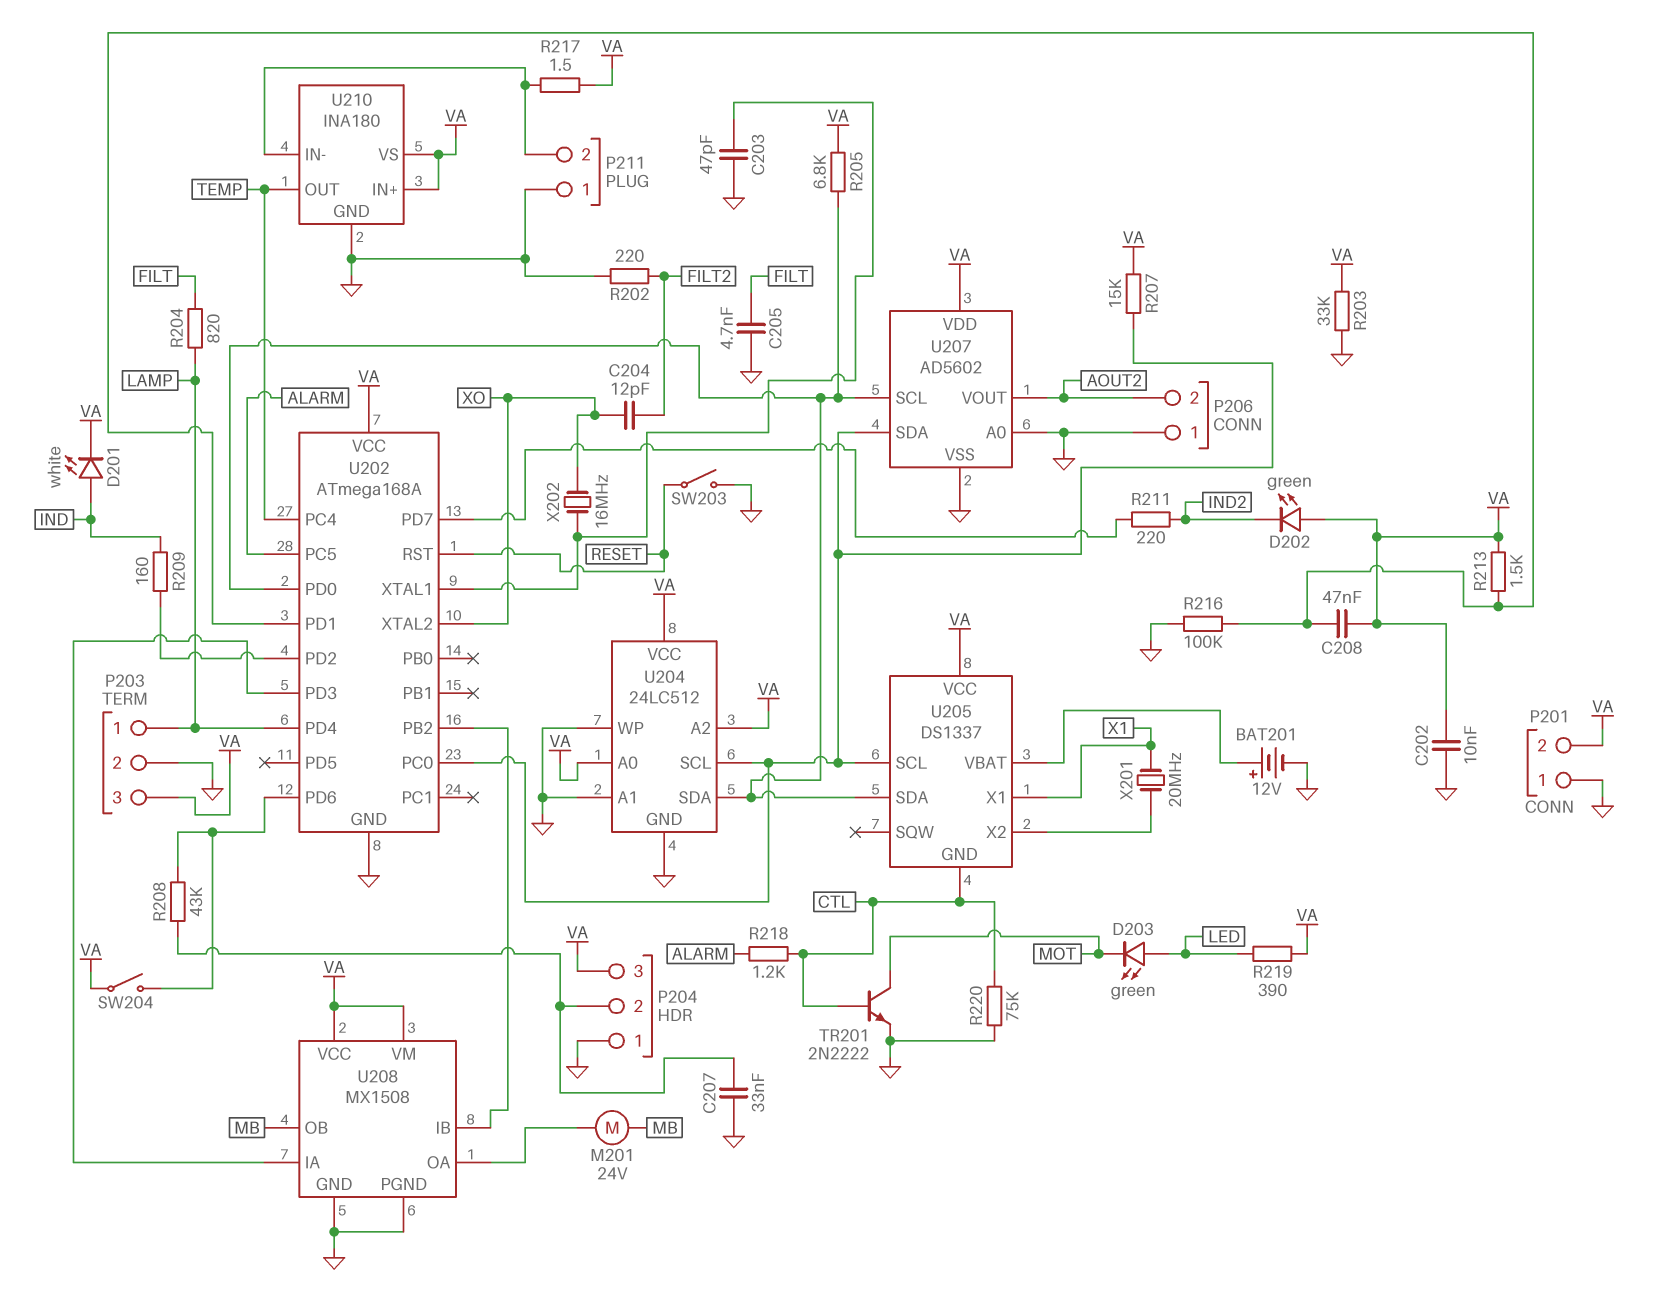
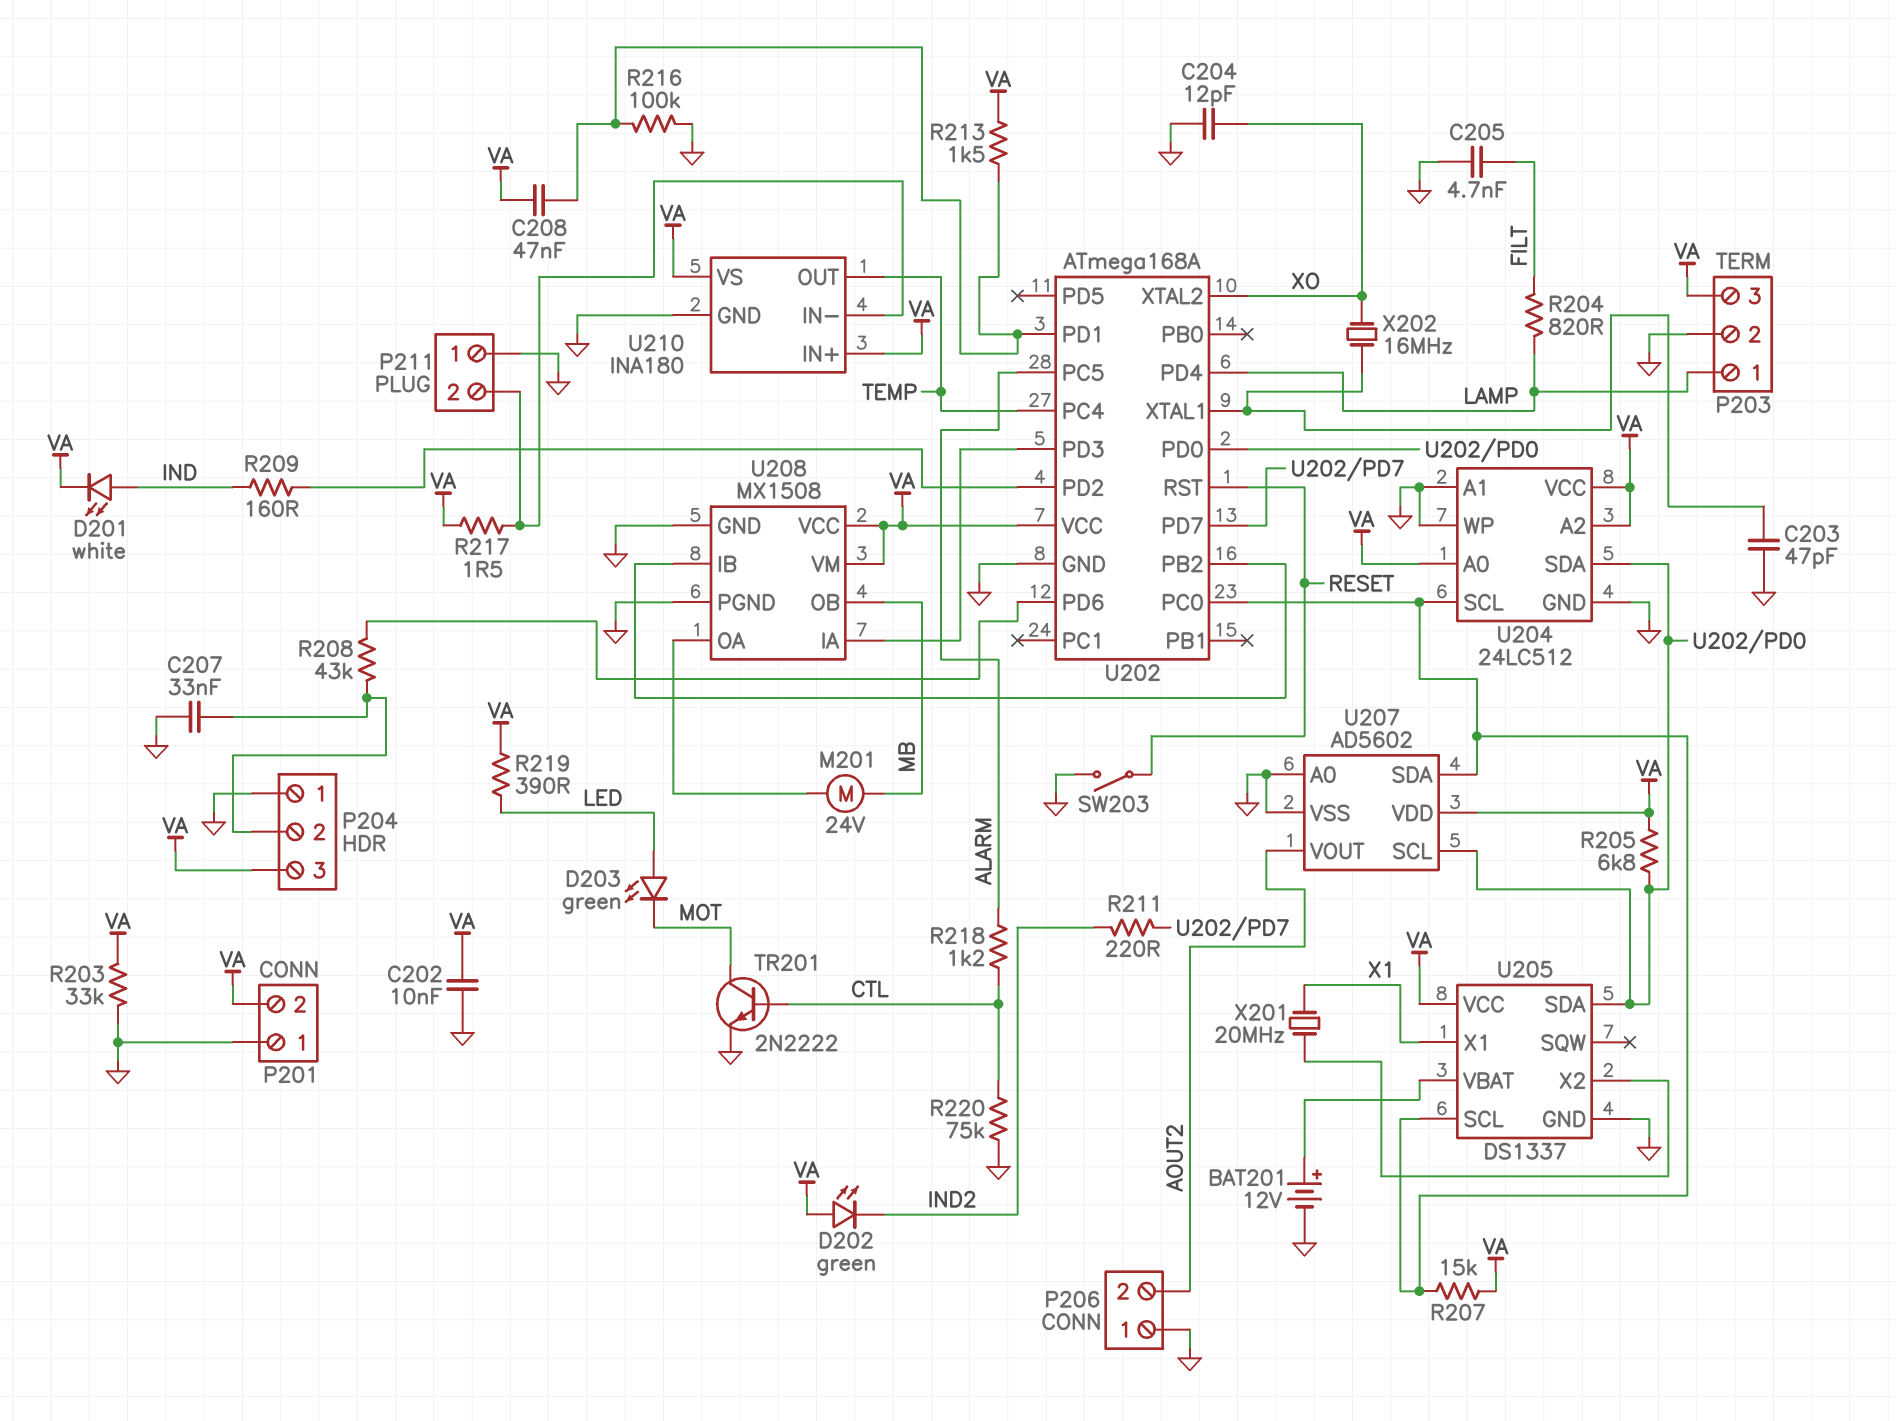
C204: 12pF (FILT2, XO) -> 12pF (GND, XO)
R202: 220 (FILT2, GND) -> none
SW204: switch (U202/PD6, VA) -> none
U205 pin GND: CTL -> GND

